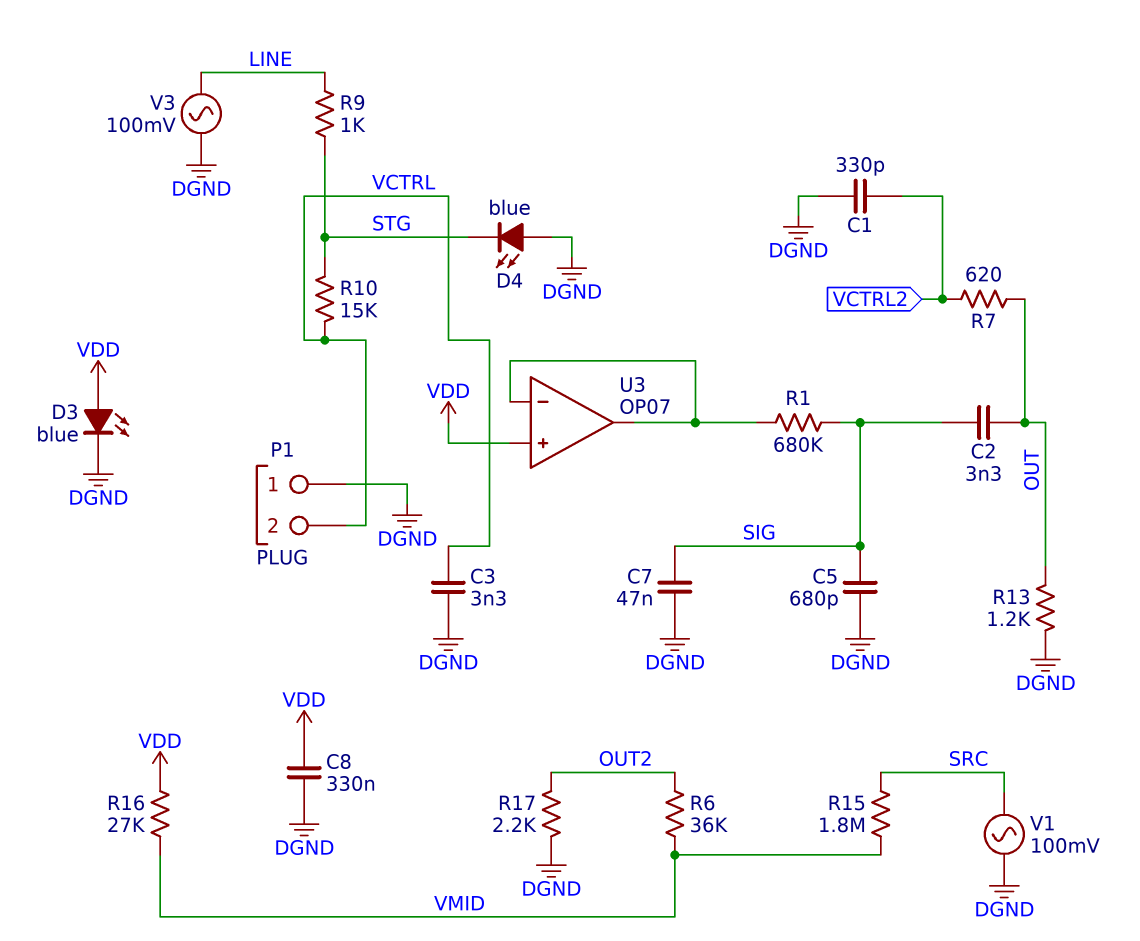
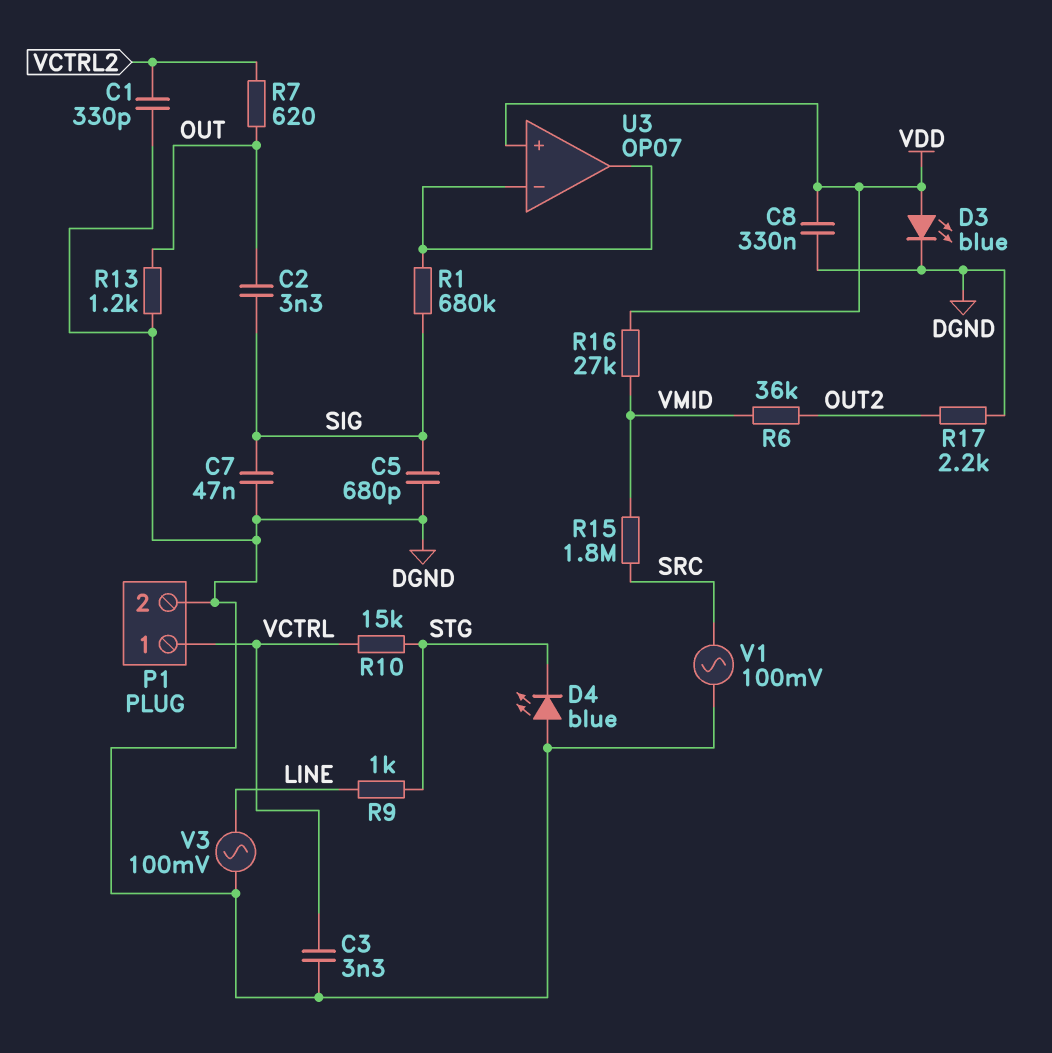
P1 pin 1: DGND -> VCTRL
P1 pin 2: VCTRL -> DGND

